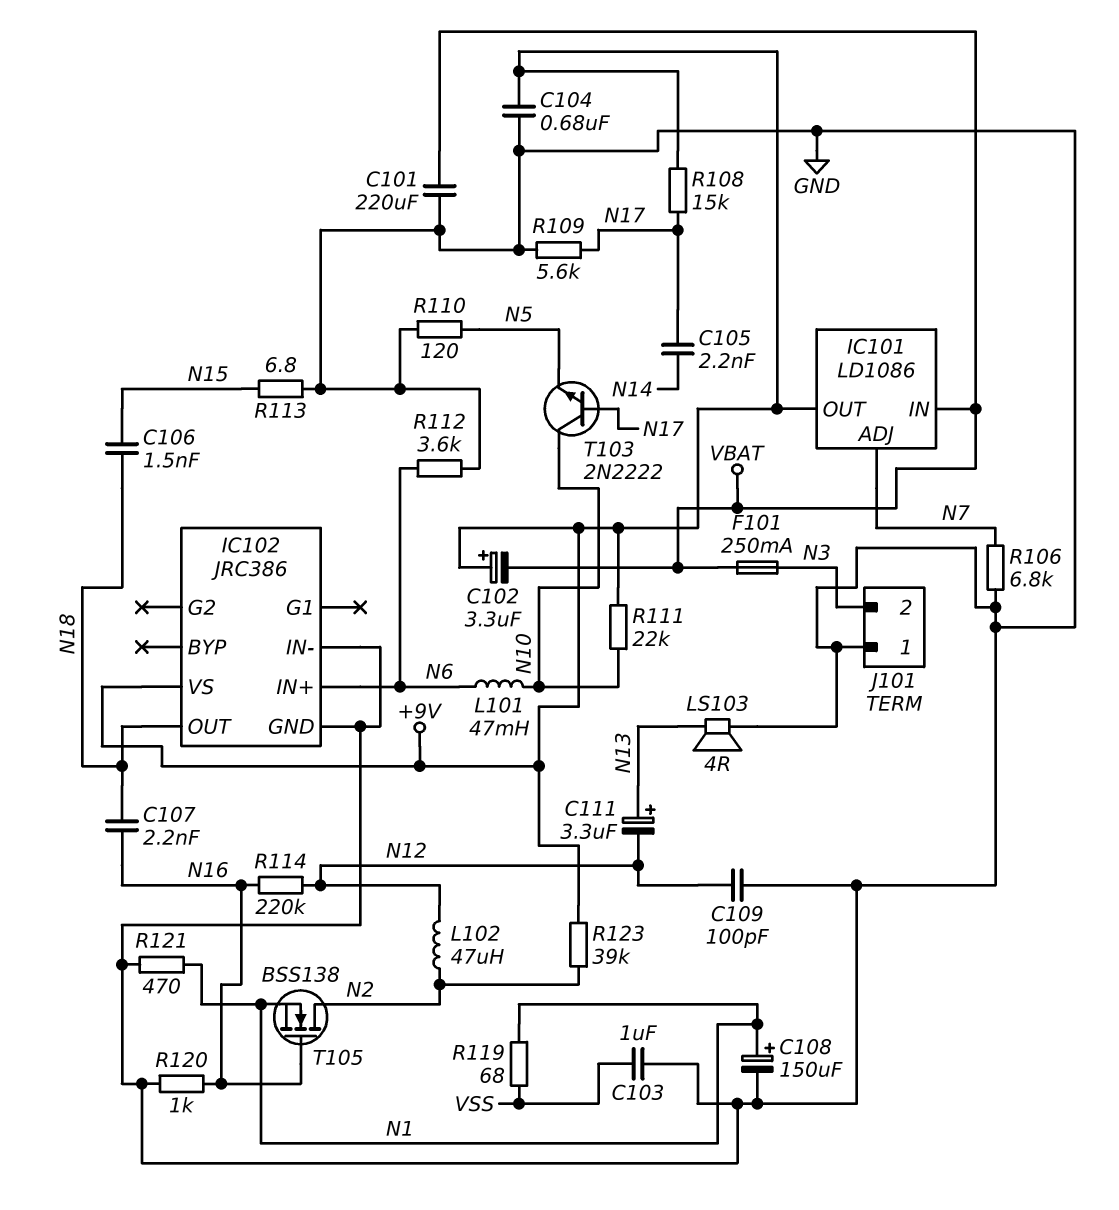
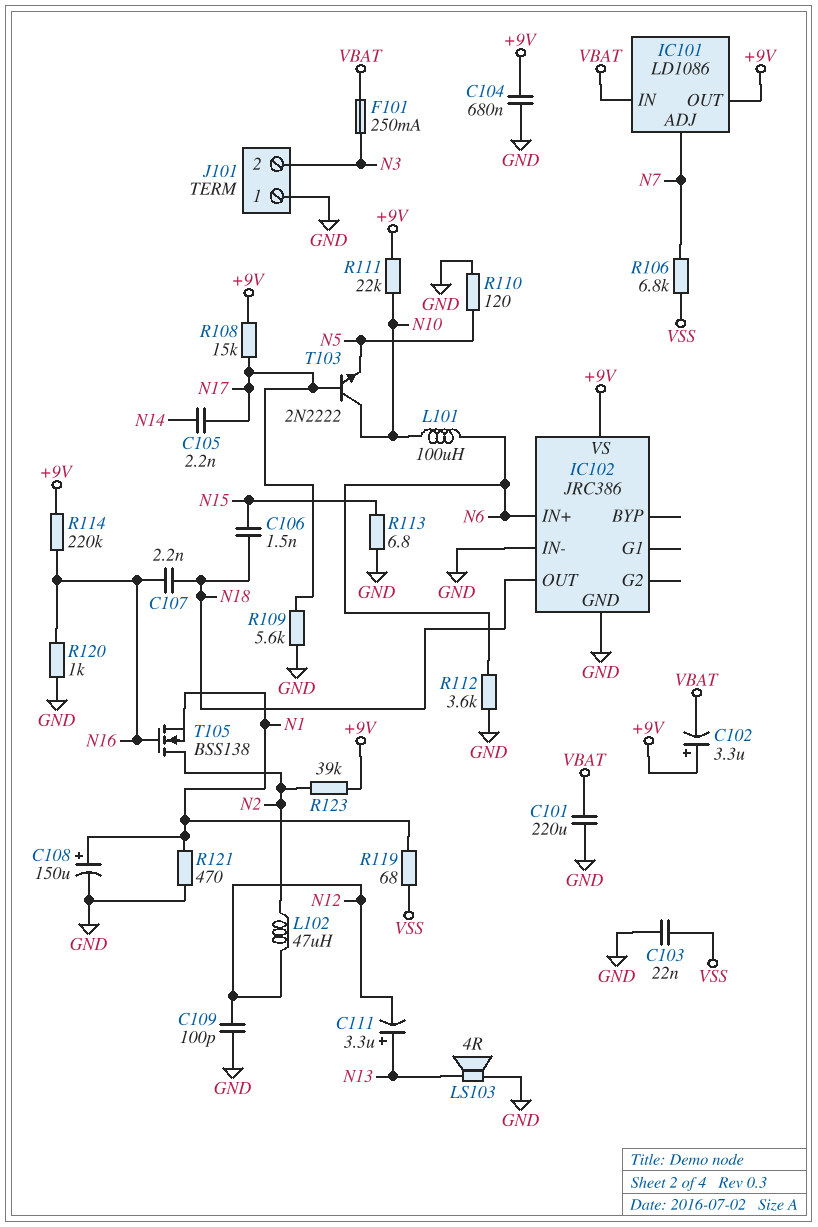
C103: 1uF (GND, VSS) -> 22nF (GND, VSS)
L101: 47mH (N6, N10) -> 100uH (N6, N10)
R106: 6.8k (GND, N7) -> 6.8k (N7, VSS)
R114: 220k (N12, N16) -> 220k (+9V, N16)

